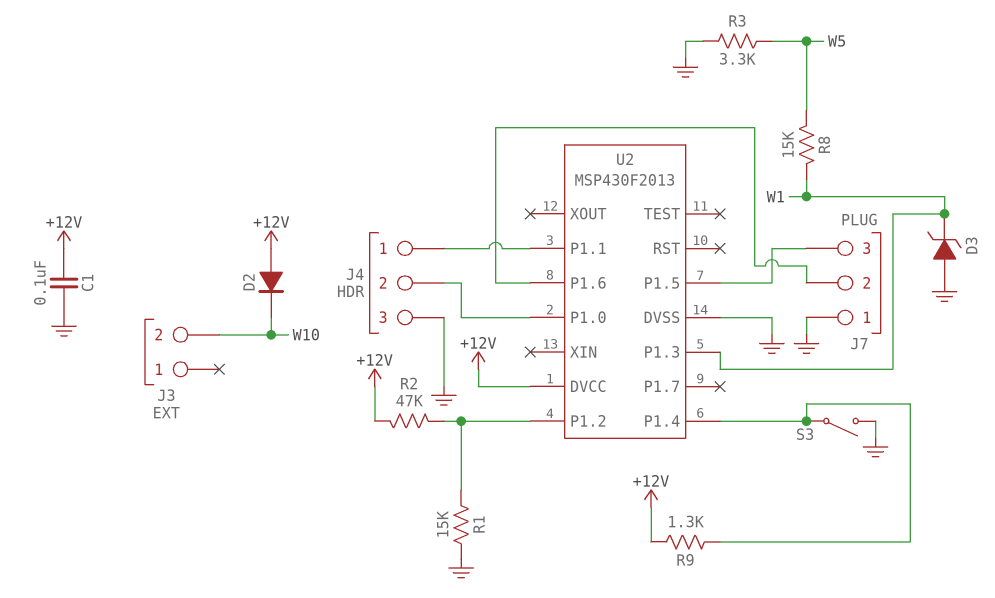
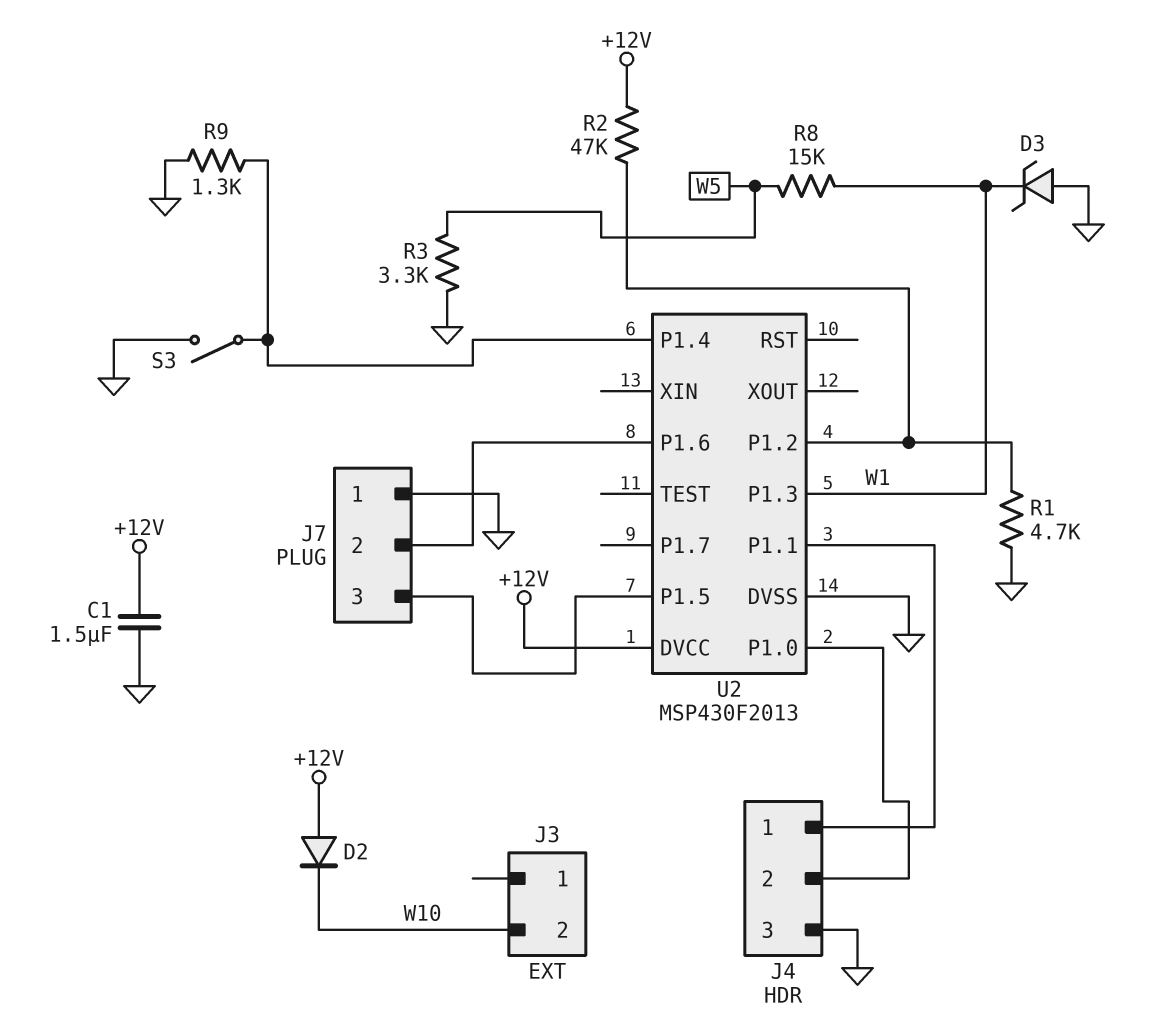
C1: 100nF (+12V, GND) -> 1.5uF (+12V, GND)
R1: 15k (GND, U2/P1.2) -> 4.7k (GND, U2/P1.2)
R9: 1.3k (+12V, U2/P1.4) -> 1.3k (GND, U2/P1.4)

